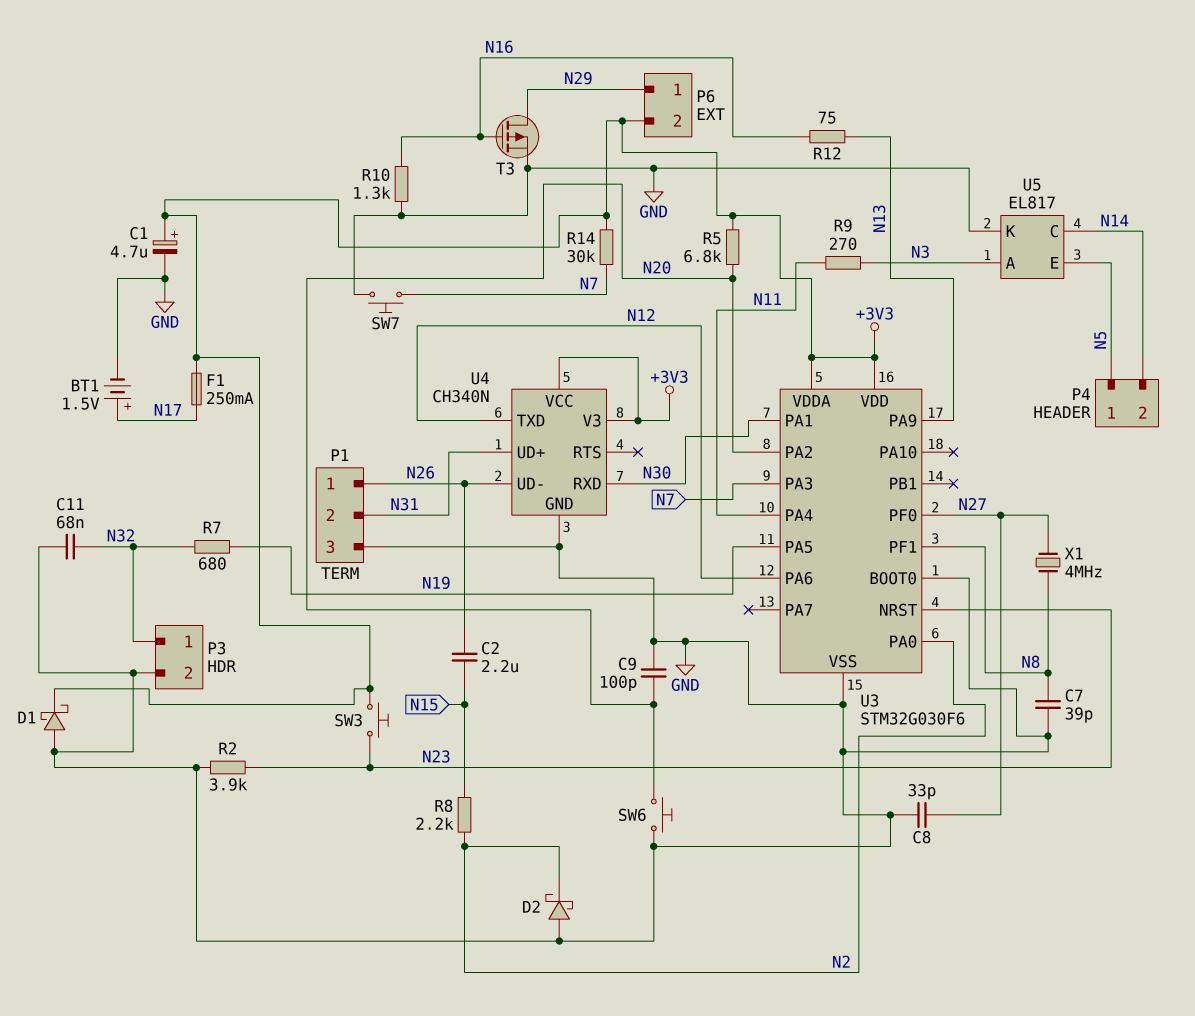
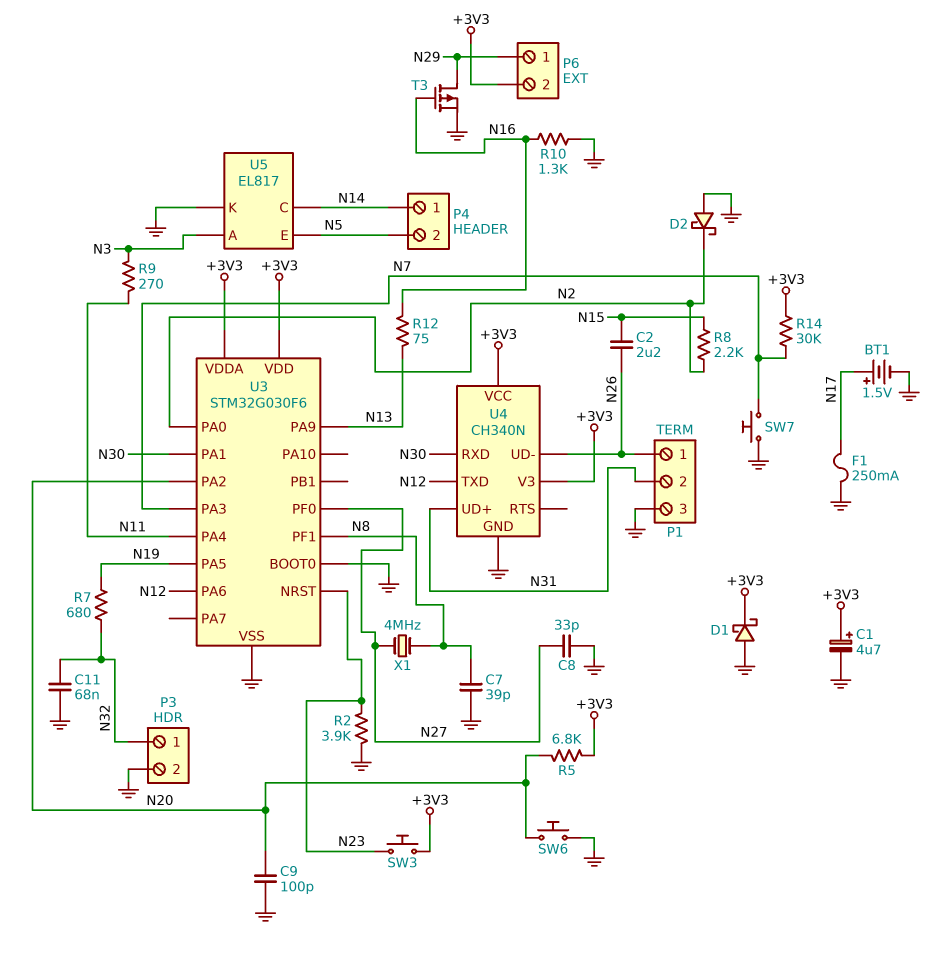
F1: 250mA (+3V3, N17) -> 250mA (GND, N17)
P4 pin 1: N5 -> N14
P4 pin 2: N14 -> N5

